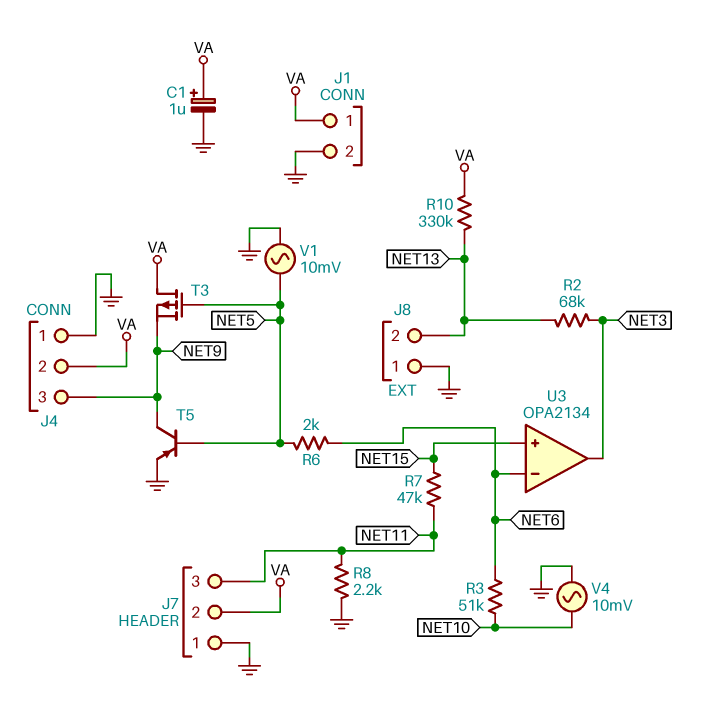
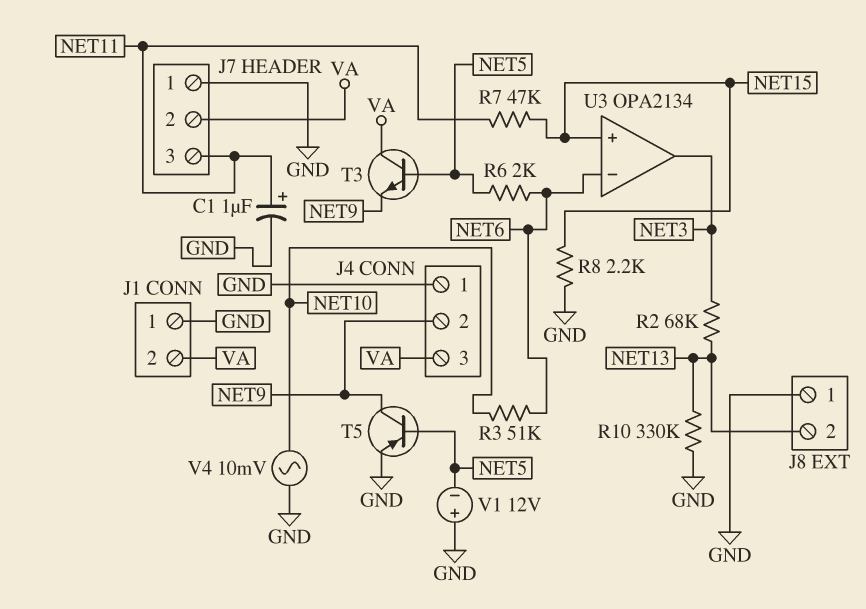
C1: 1uF (plus VA, minus GND) -> 1uF (plus NET11, minus GND)
J1 pin 1: VA -> GND
J1 pin 2: GND -> VA
J4 pin 2: VA -> NET9
J4 pin 3: NET9 -> VA
R8: 2.2k (GND, NET11) -> 2.2k (GND, NET15)
R10: 330k (NET13, VA) -> 330k (GND, NET13)
T3: PMOS (G NET5, D VA, S NET9) -> NPN (B NET5, C VA, E NET9)
V1: AC 10mV (GND, NET5) -> 12V (plus GND, minus NET5)

